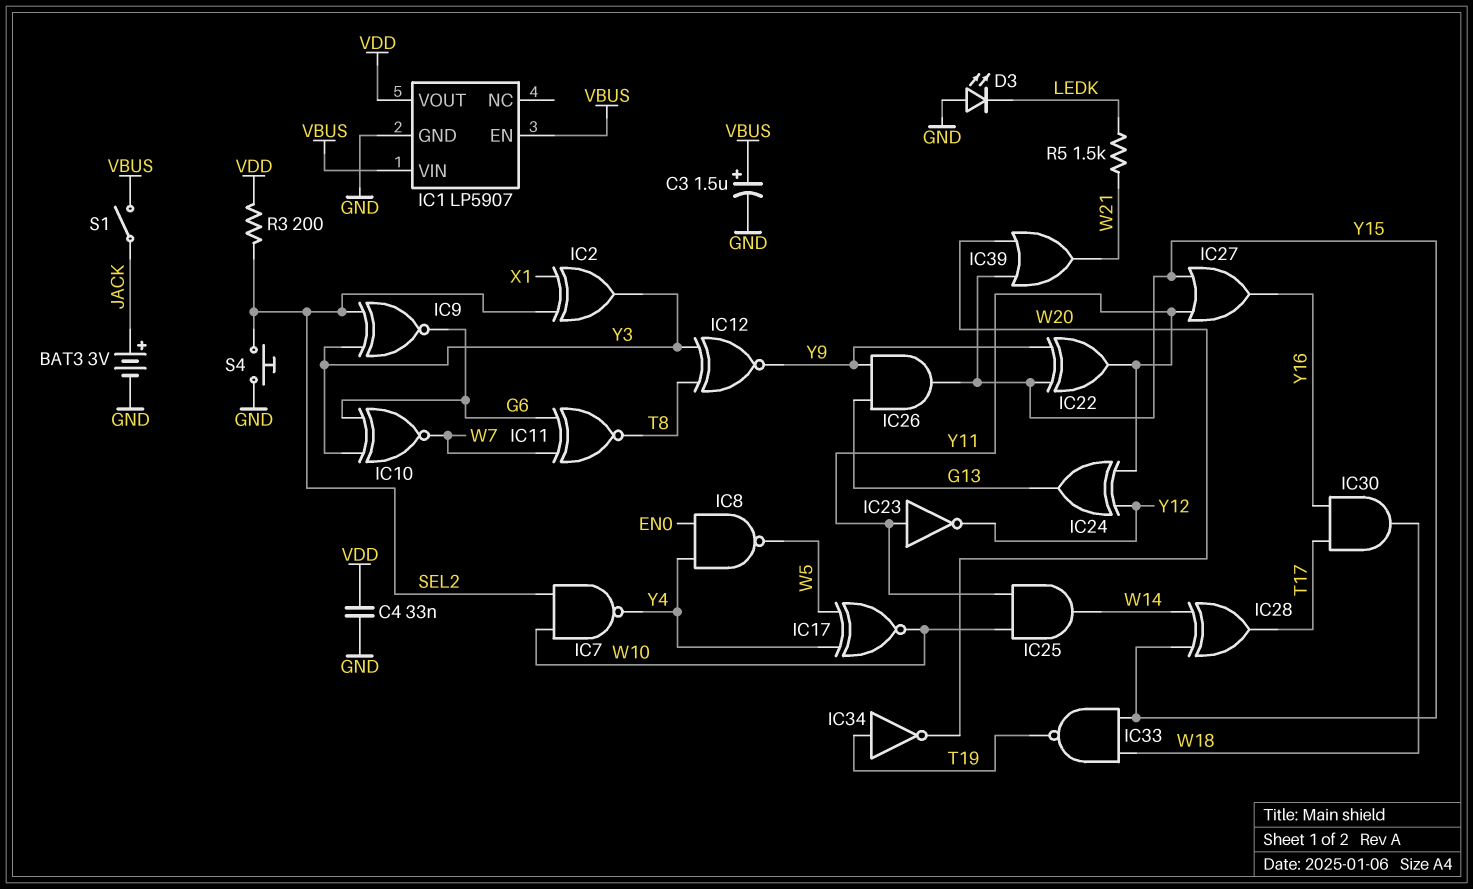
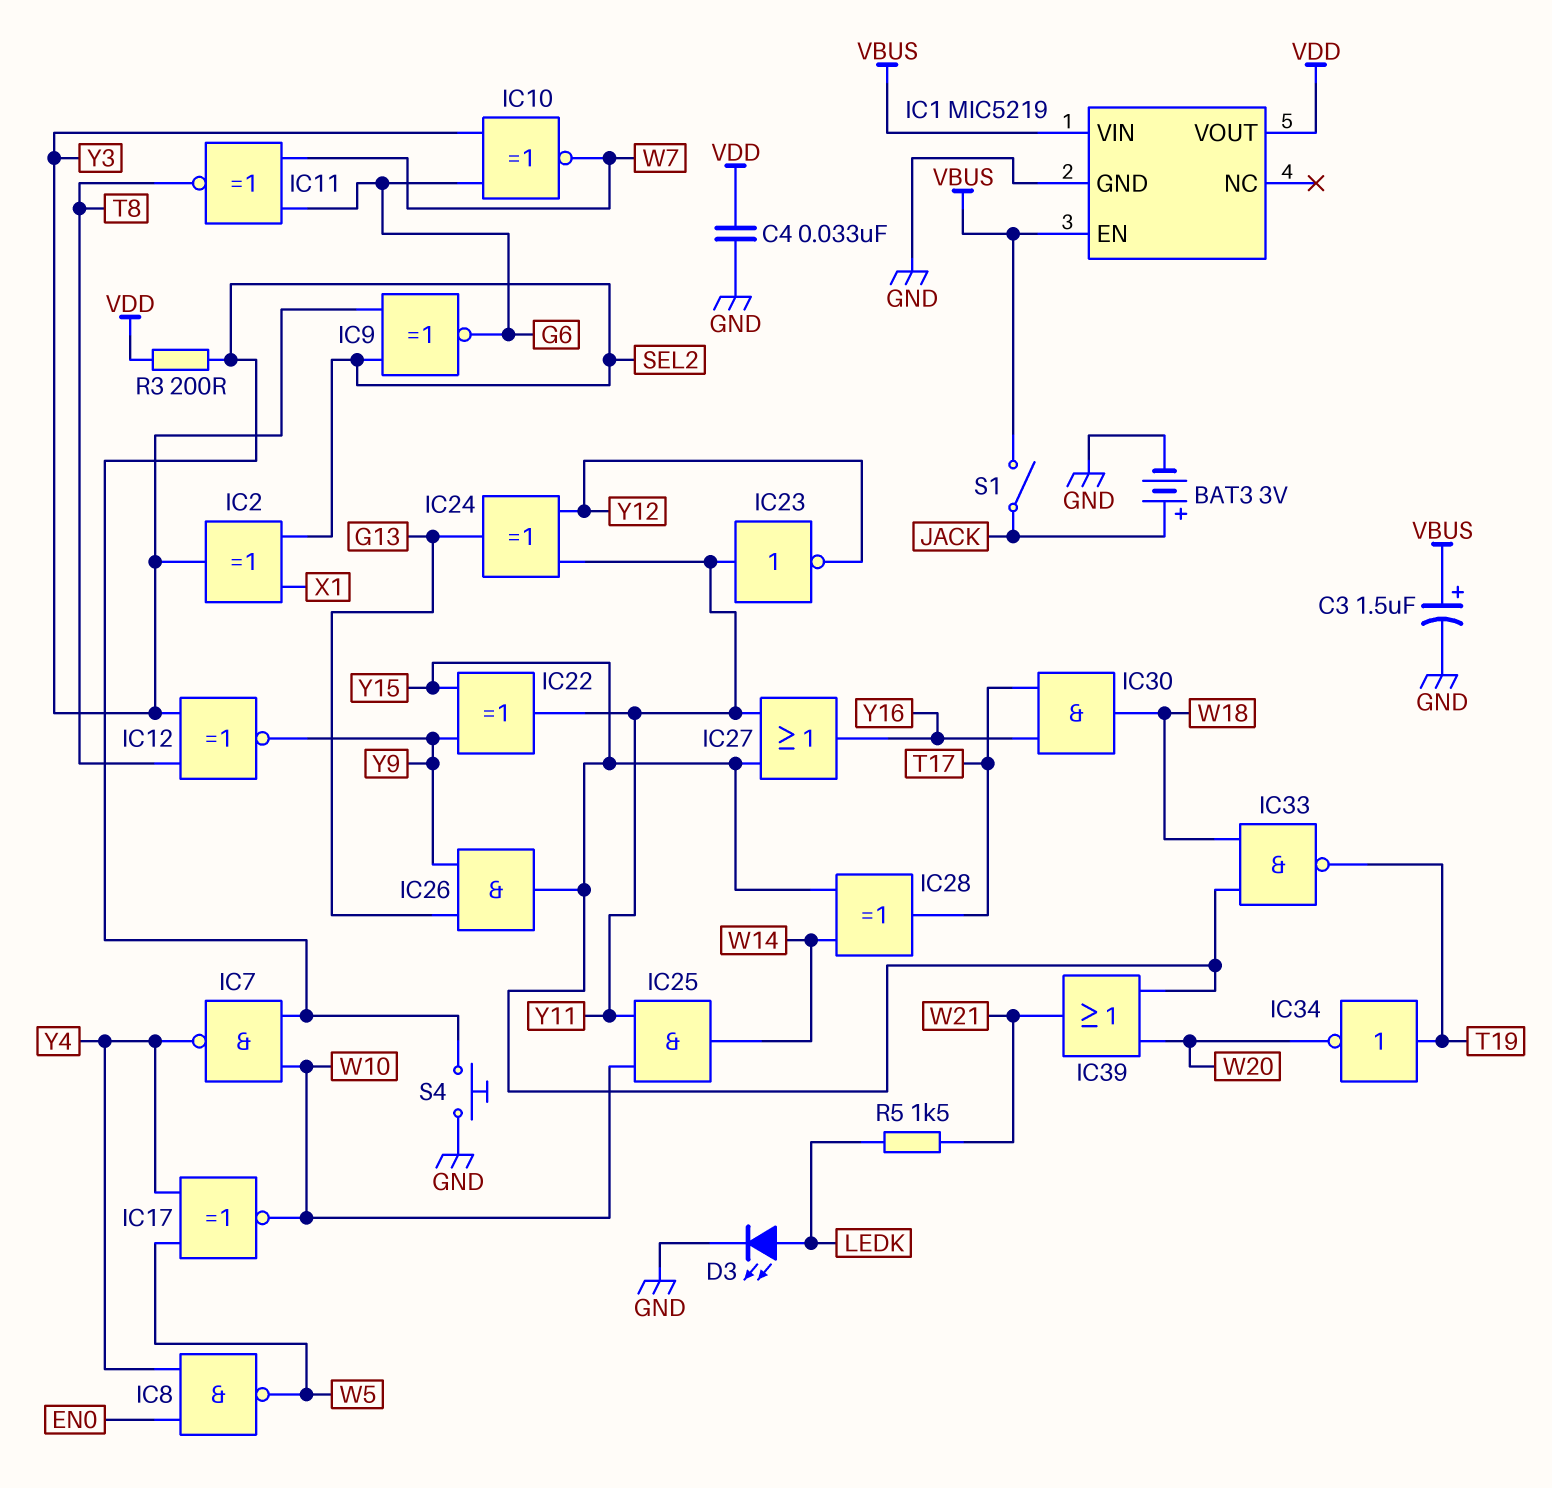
D3: LED (A GND, K LEDK) -> LED (A LEDK, K GND)
IC1: LP5907 -> MIC5219

